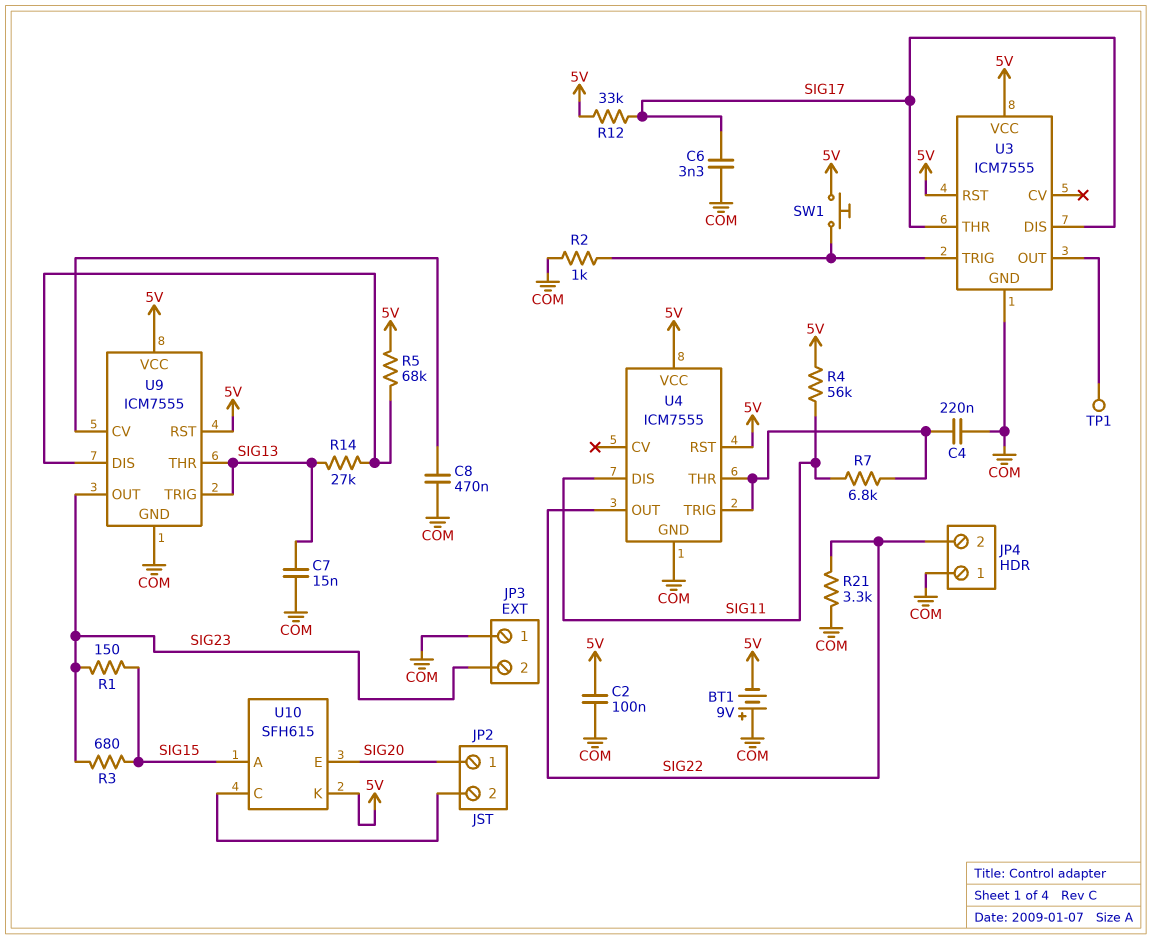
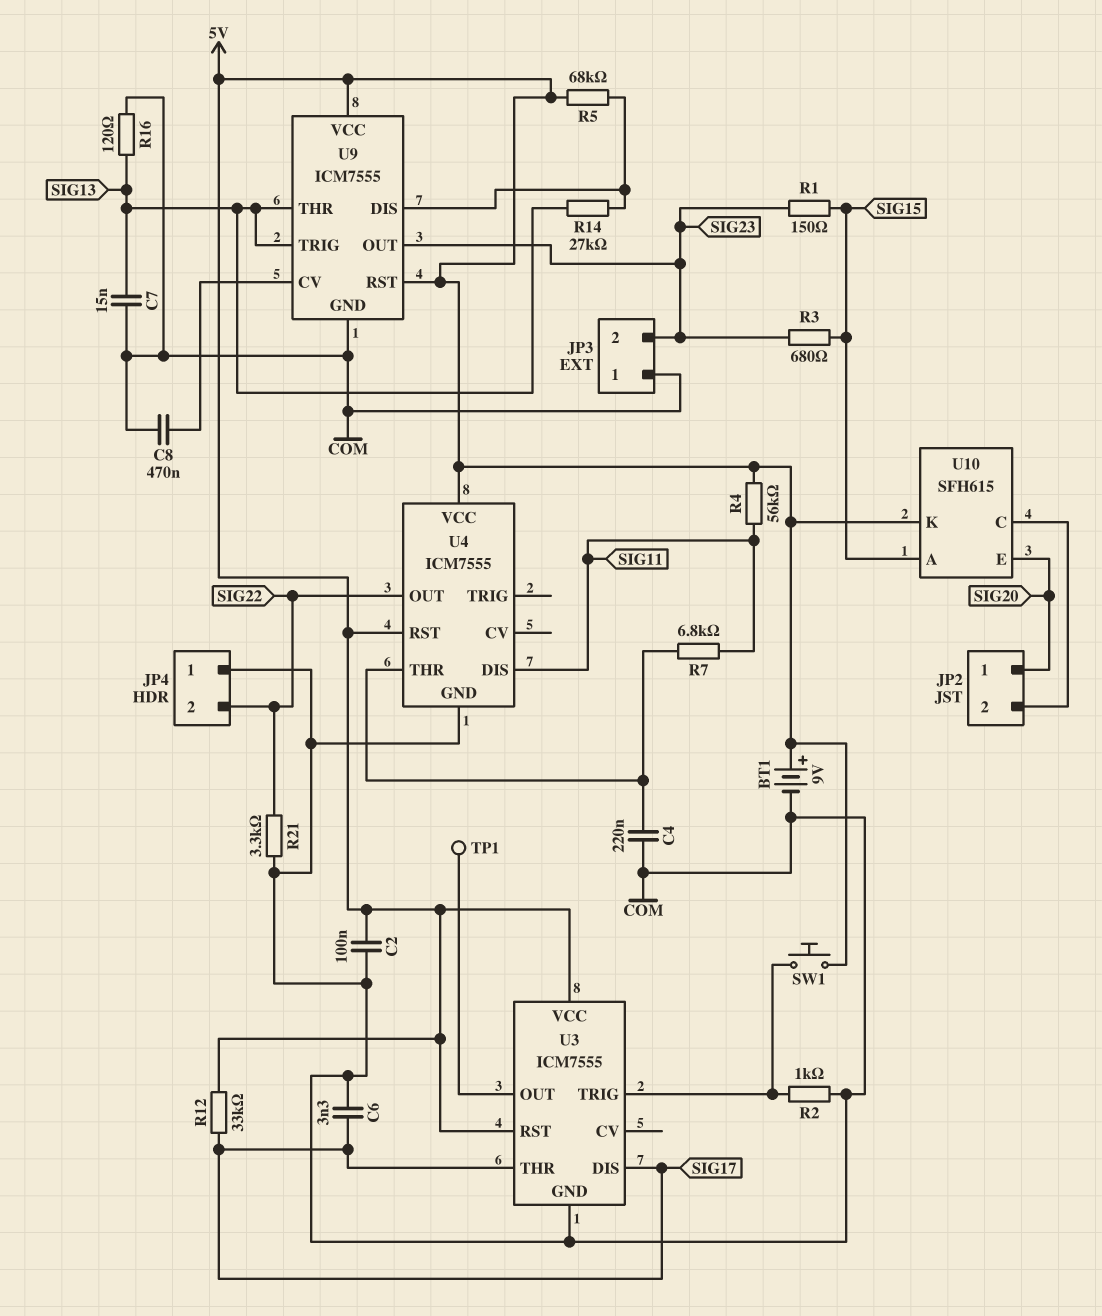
BT1: 9V (plus COM, minus 5V) -> 9V (plus 5V, minus COM)
R16: none -> 120 (COM, SIG13)
U4 pin TRIG: U4/THR -> none

